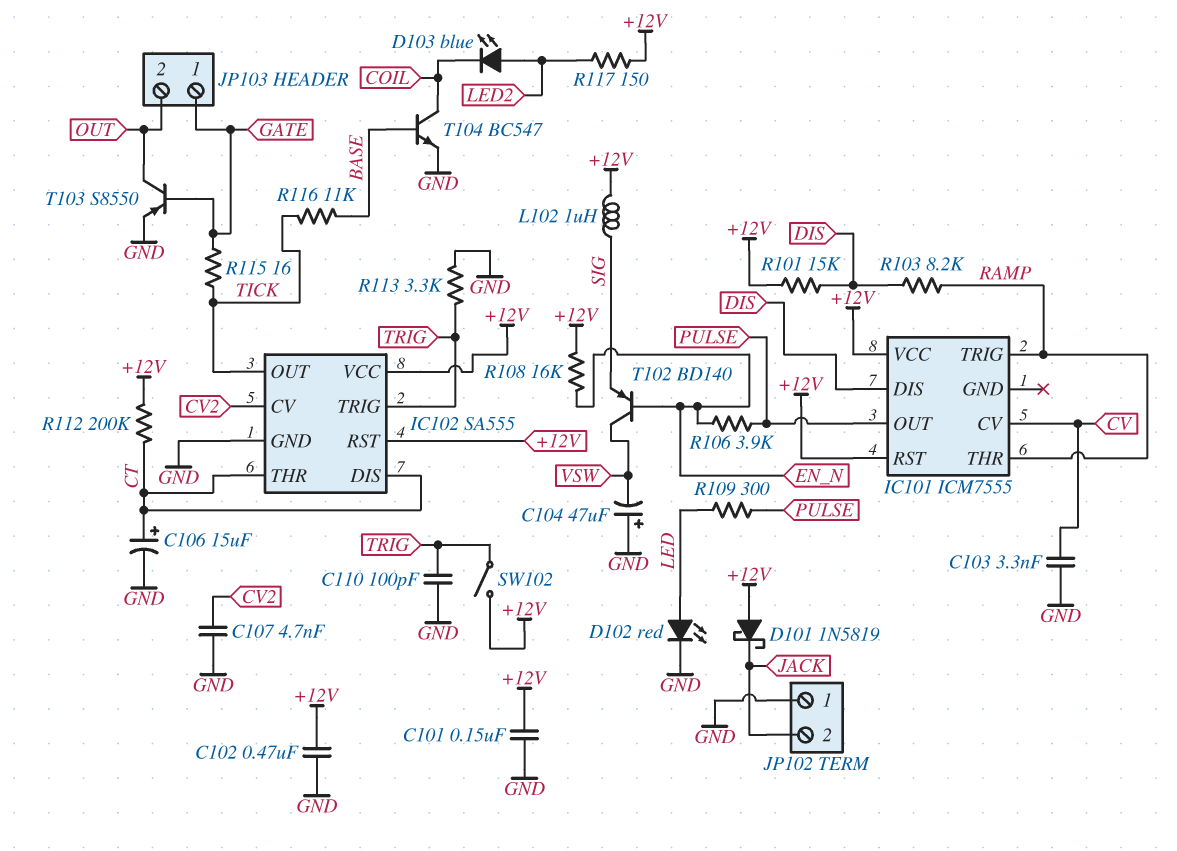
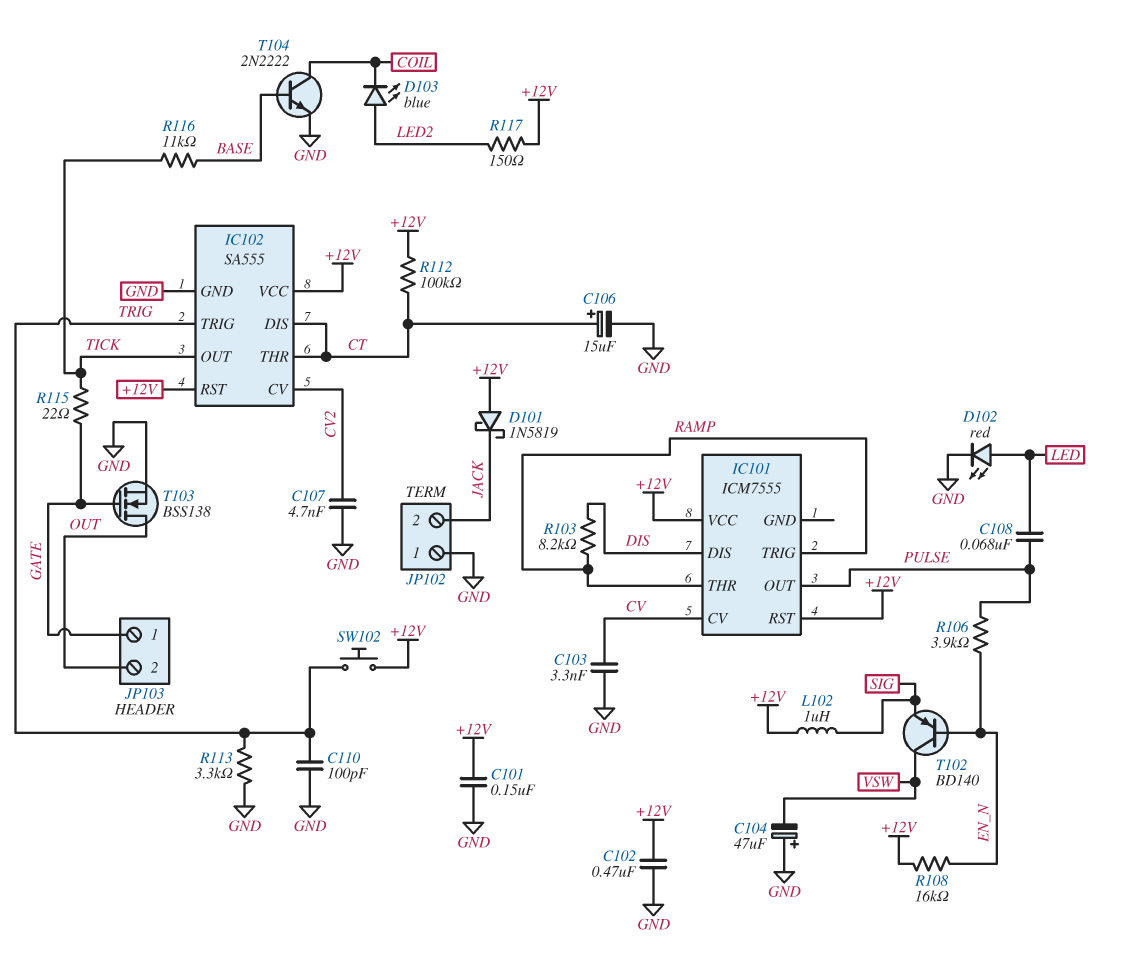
C108: none -> 68nF (LED, PULSE)
R101: 15k (+12V, DIS) -> none
R109: 300 (LED, PULSE) -> none
R112: 200k (+12V, CT) -> 100k (+12V, CT)
R115: 16 (GATE, TICK) -> 22 (GATE, TICK)
SW102: switch (+12V, TRIG) -> button (+12V, TRIG)
T103: PNP S8550 (B GATE, C OUT, E GND) -> NMOS BSS138 (G GATE, D OUT, S GND)
T104: NPN BC547 (B BASE, C COIL, E GND) -> NPN 2N2222 (B BASE, C COIL, E GND)

